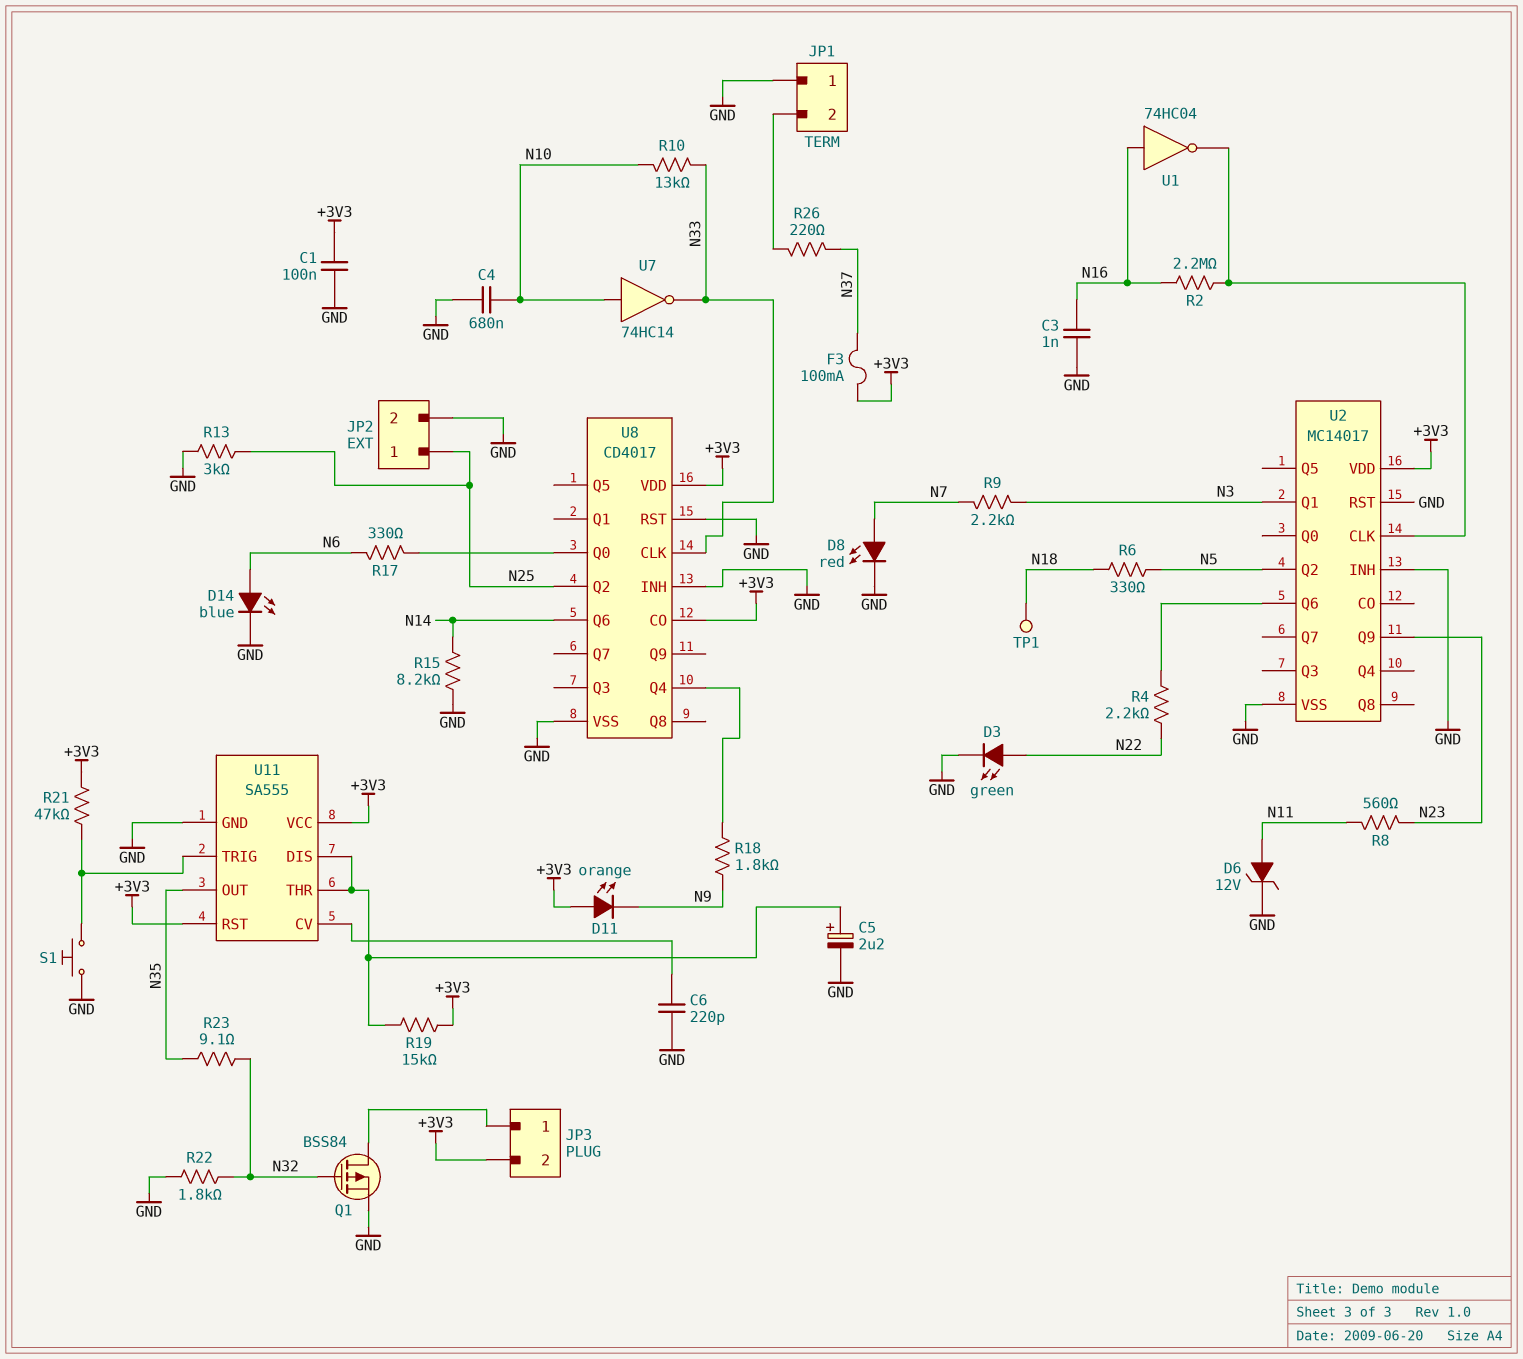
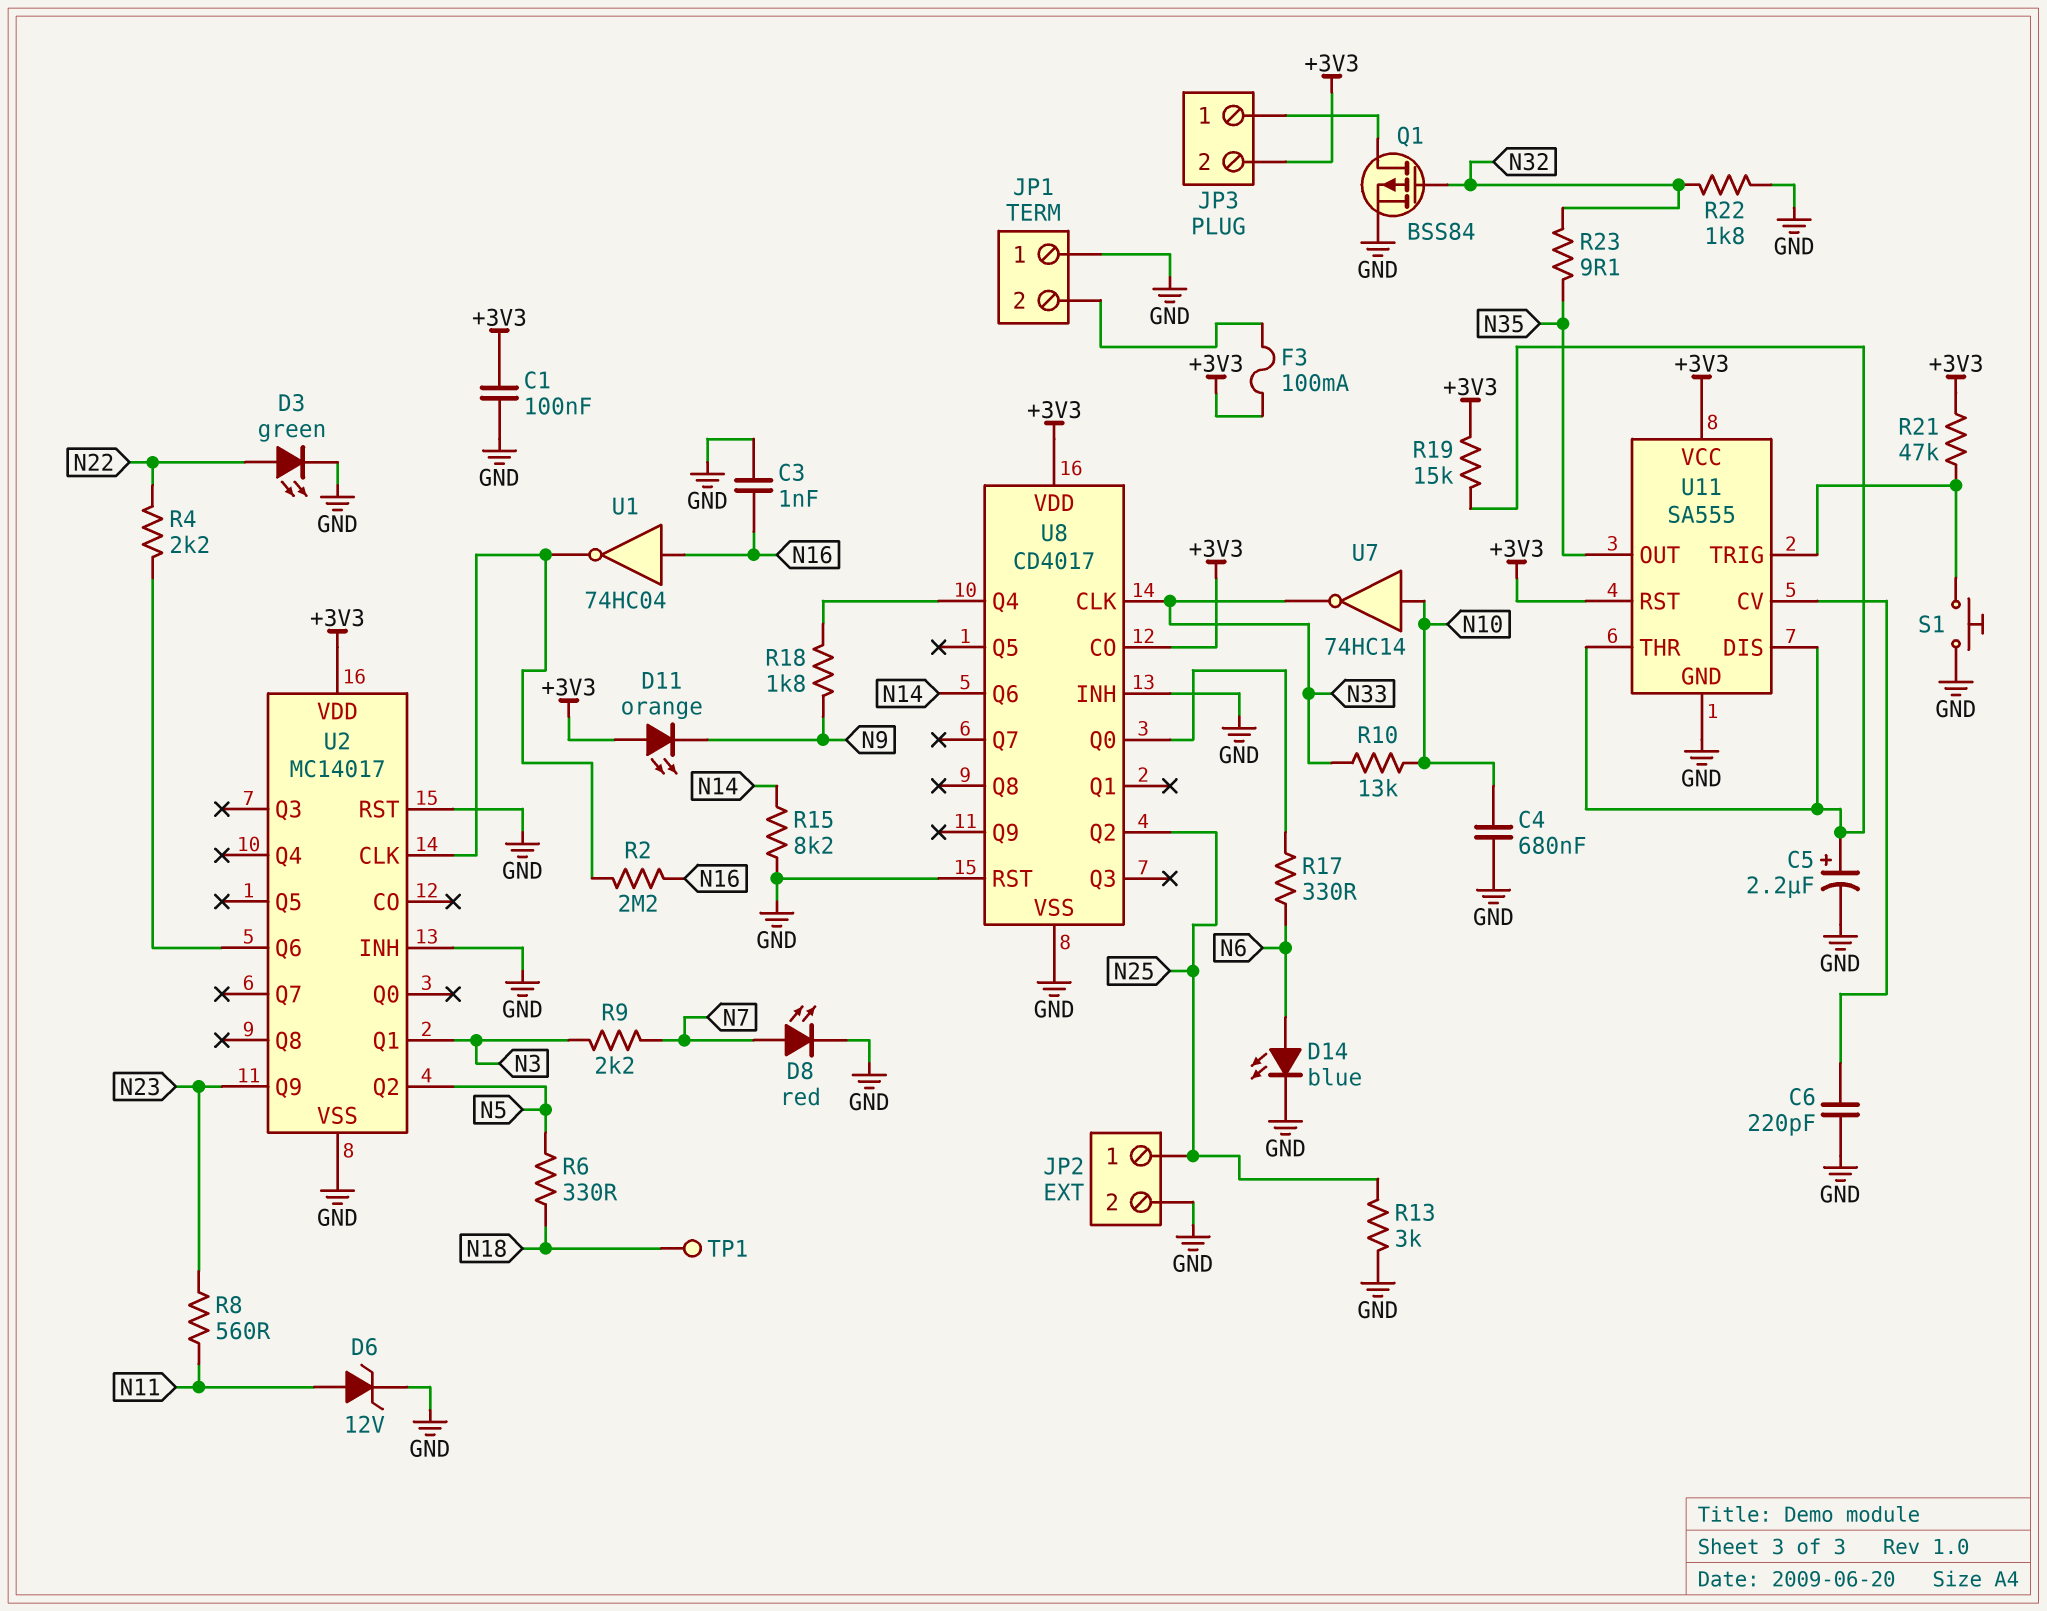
F3: 100mA (+3V3, N37) -> 100mA (+3V3, JP1/2)
R26: 220 (JP1/2, N37) -> none

